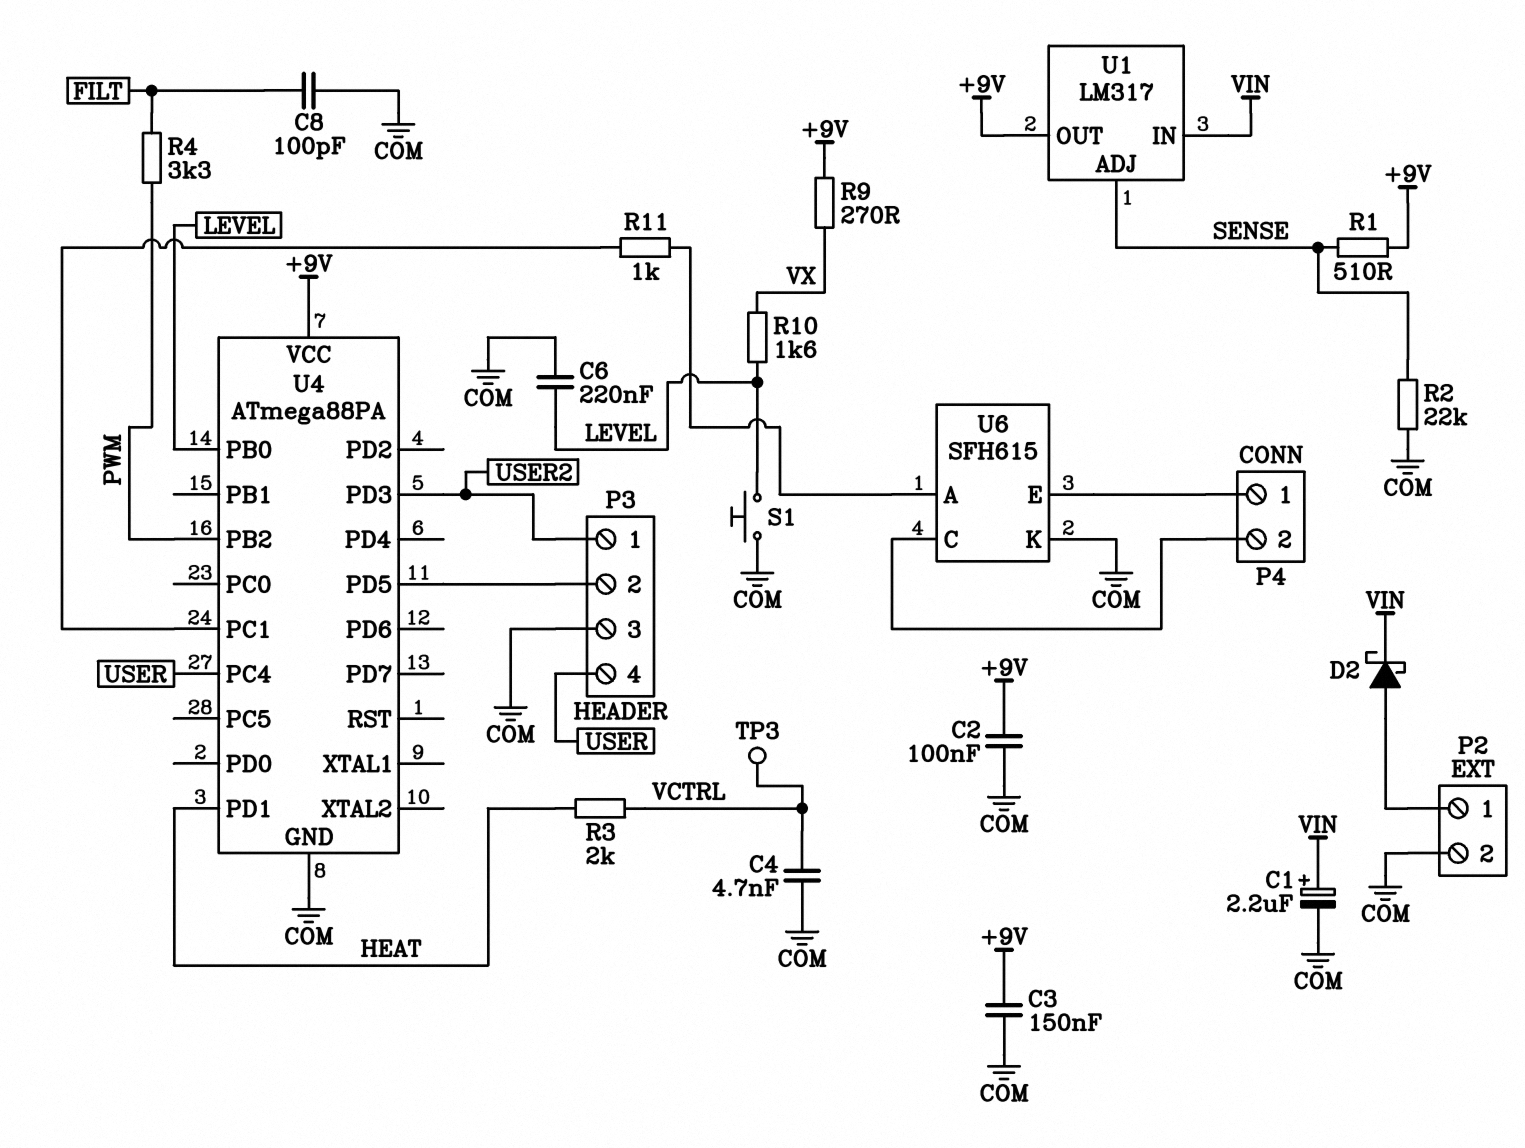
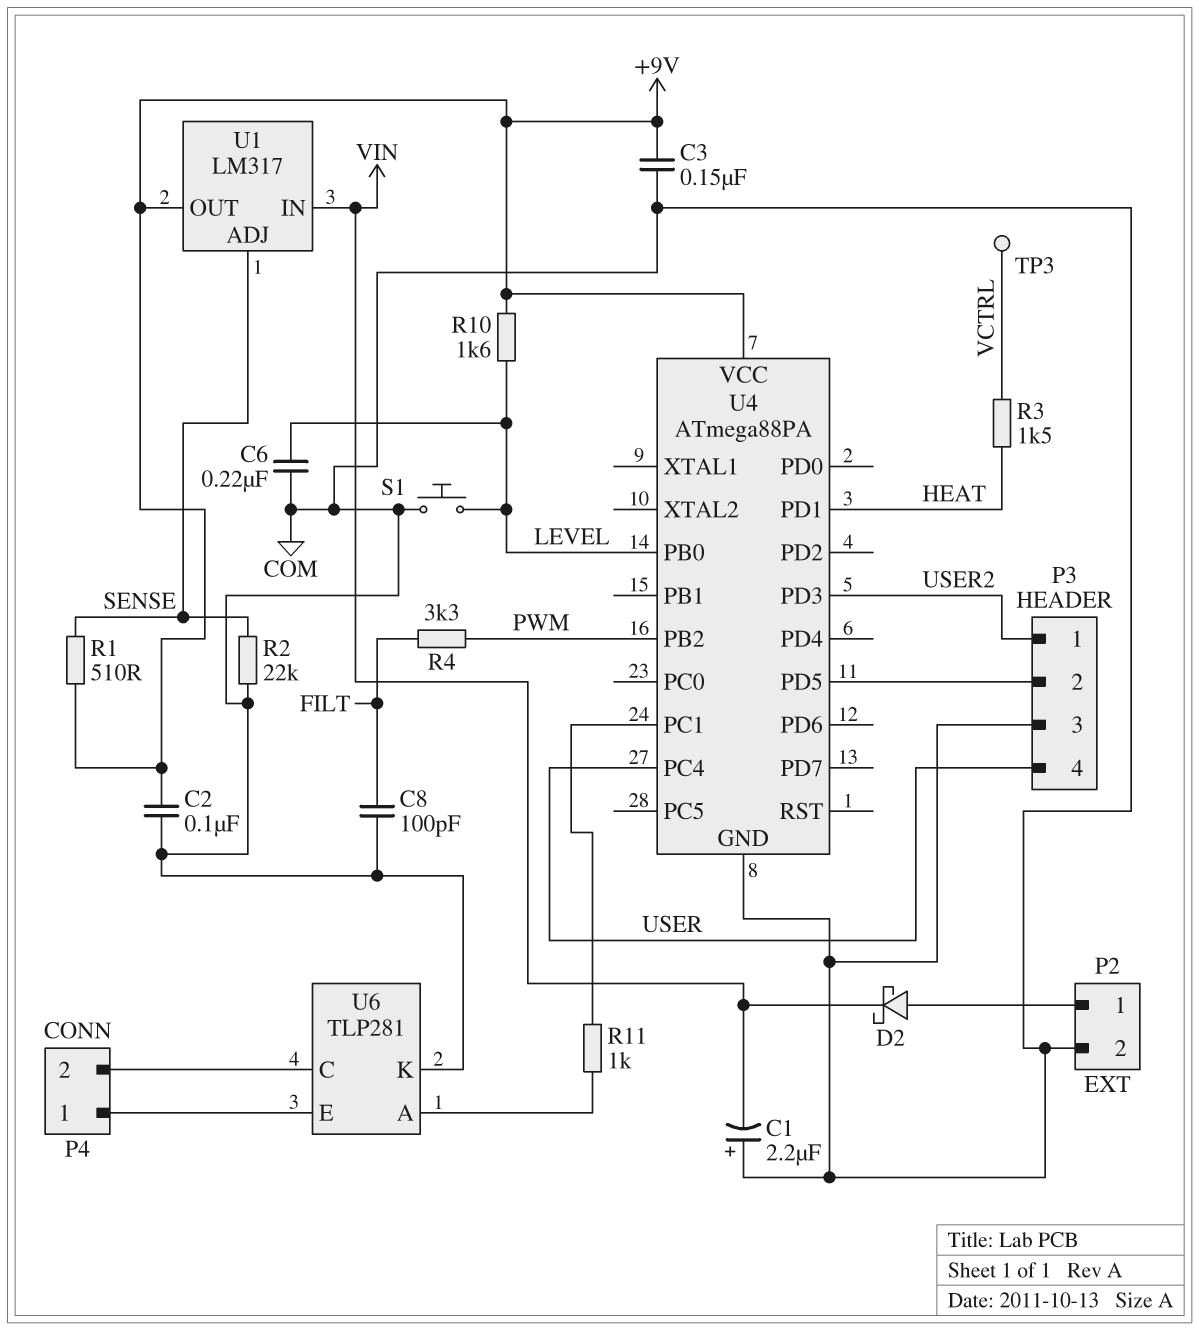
C1: 2.2uF (plus VIN, minus COM) -> 2.2uF (plus COM, minus VIN)
C4: 4.7nF (COM, VCTRL) -> none
R3: 2k (HEAT, VCTRL) -> 1.5k (HEAT, VCTRL)
R9: 270 (+9V, VX) -> none
R10: 1.6k (LEVEL, VX) -> 1.6k (+9V, LEVEL)
U6: SFH615 -> TLP281

